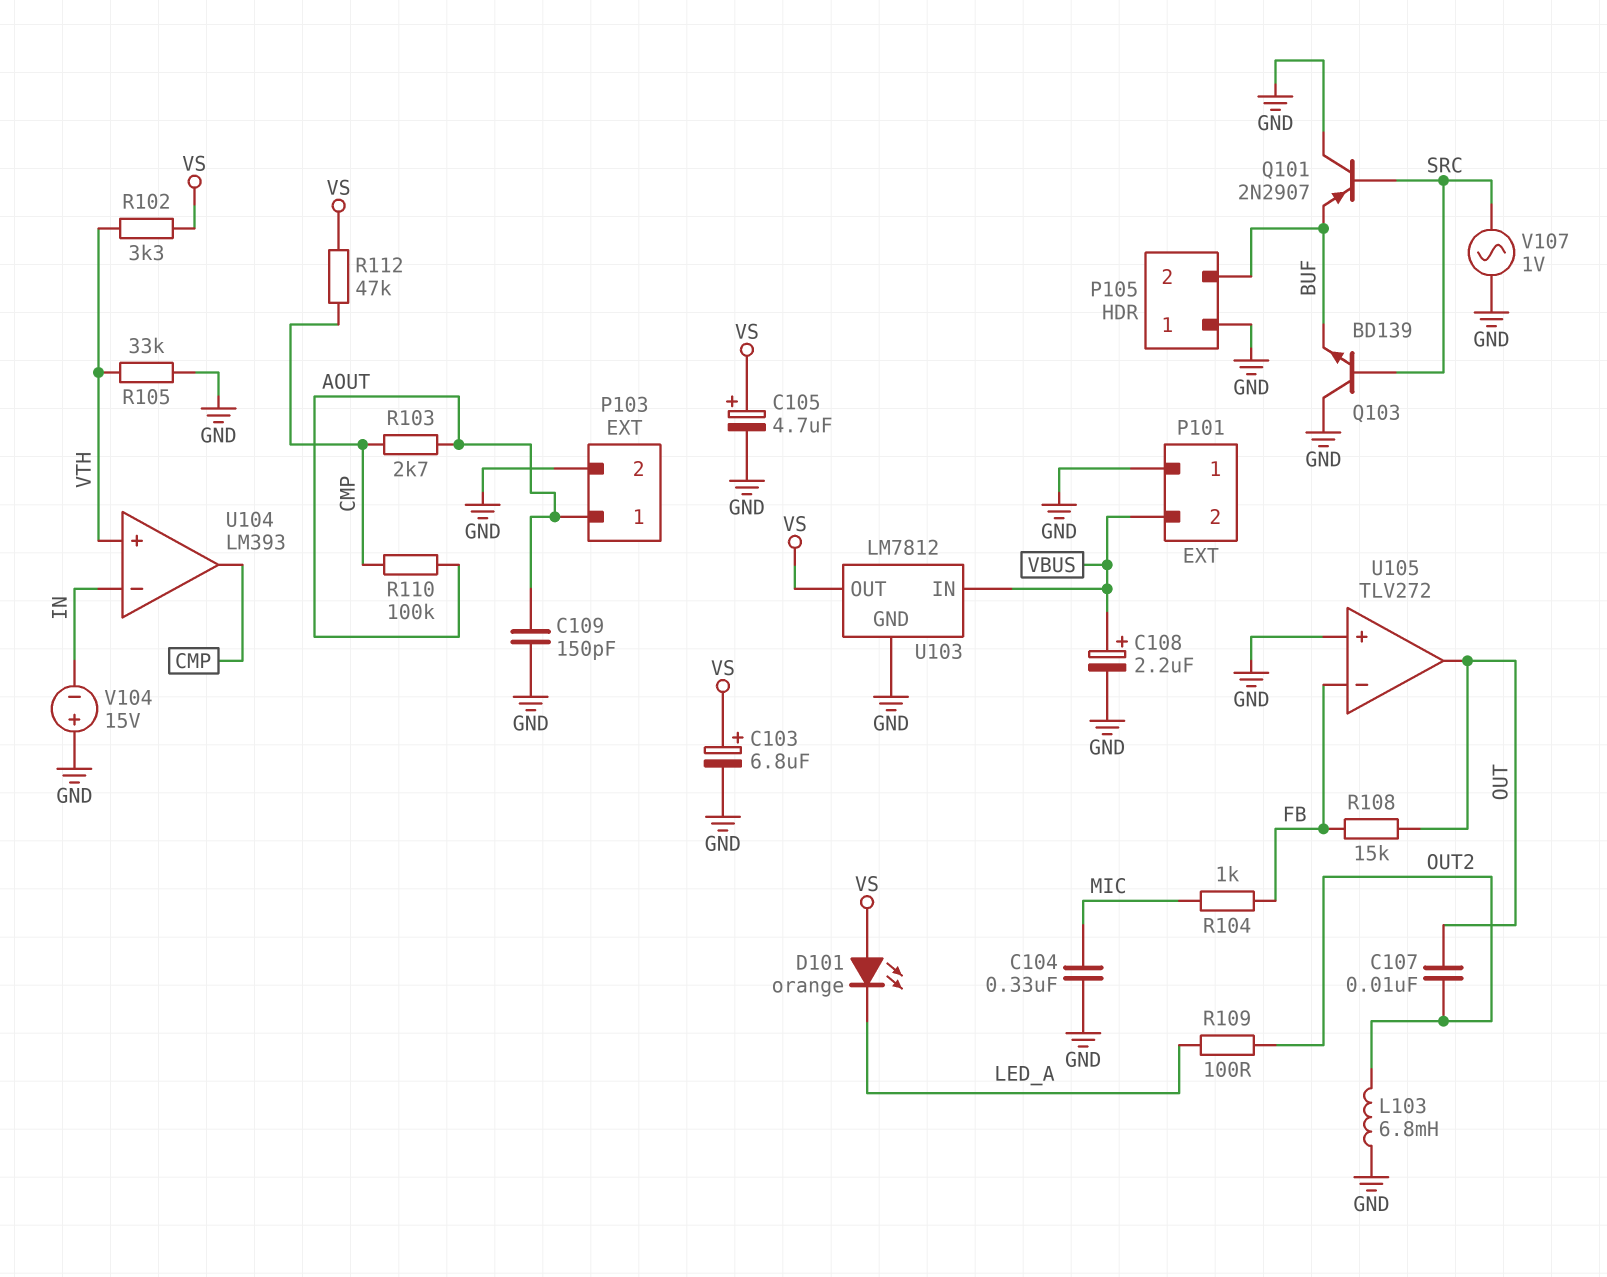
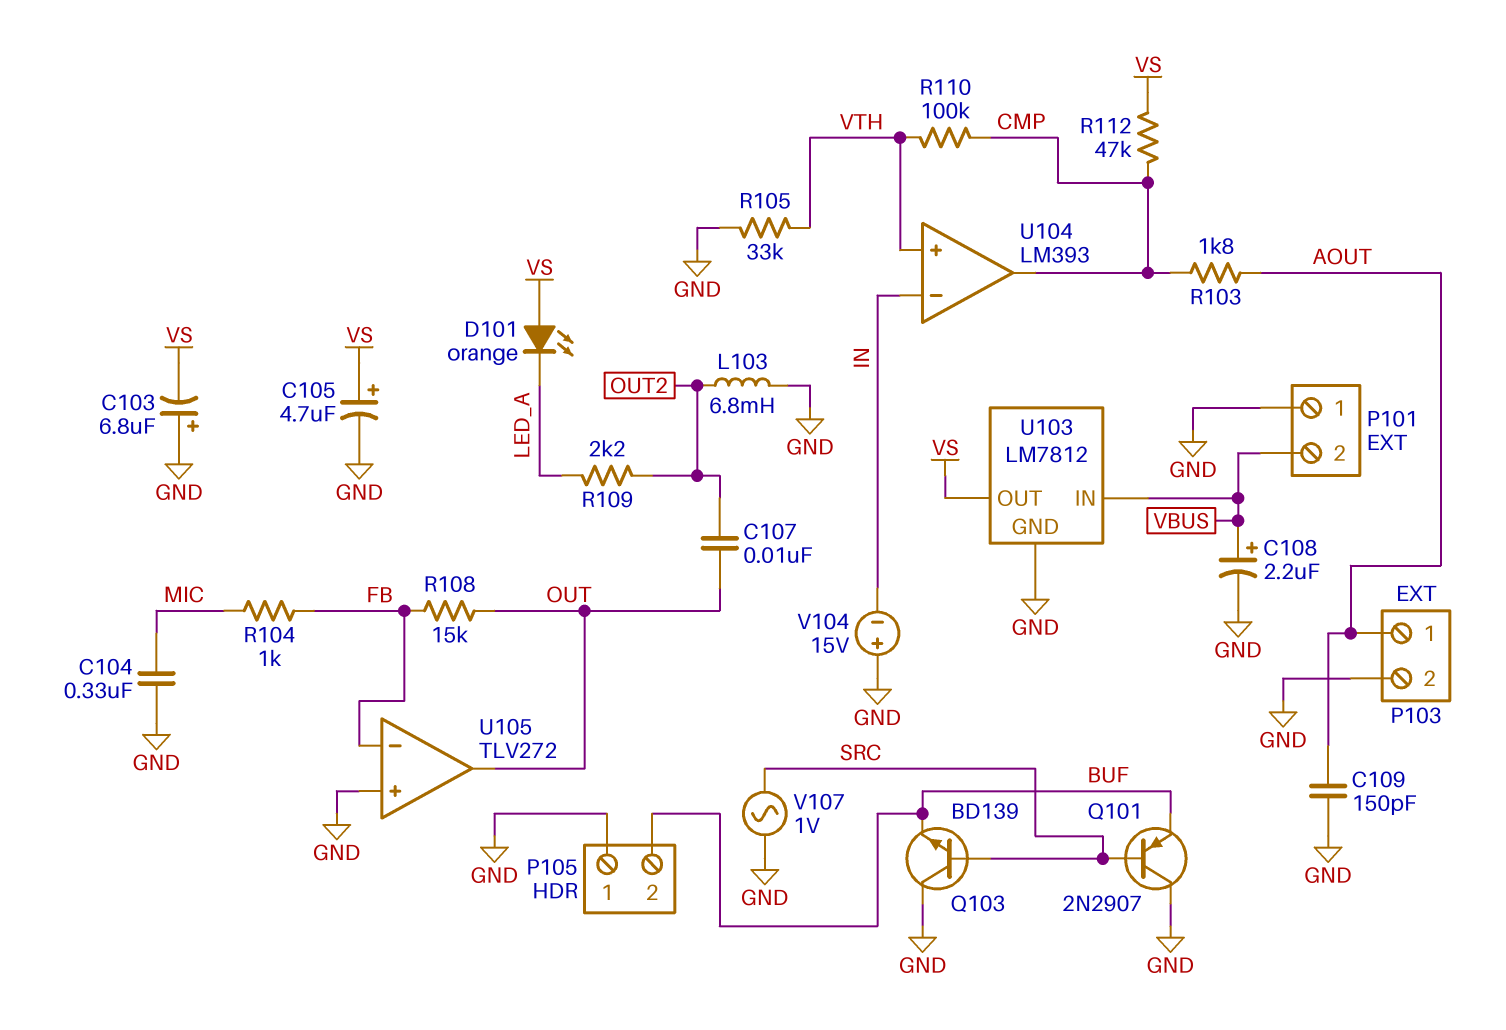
C103: 6.8uF (plus VS, minus GND) -> 6.8uF (plus GND, minus VS)
R102: 3.3k (VS, VTH) -> none
R103: 2.7k (AOUT, CMP) -> 1.8k (AOUT, CMP)
R109: 100 (LED_A, OUT2) -> 2.2k (LED_A, OUT2)
R110: 100k (AOUT, CMP) -> 100k (CMP, VTH)

